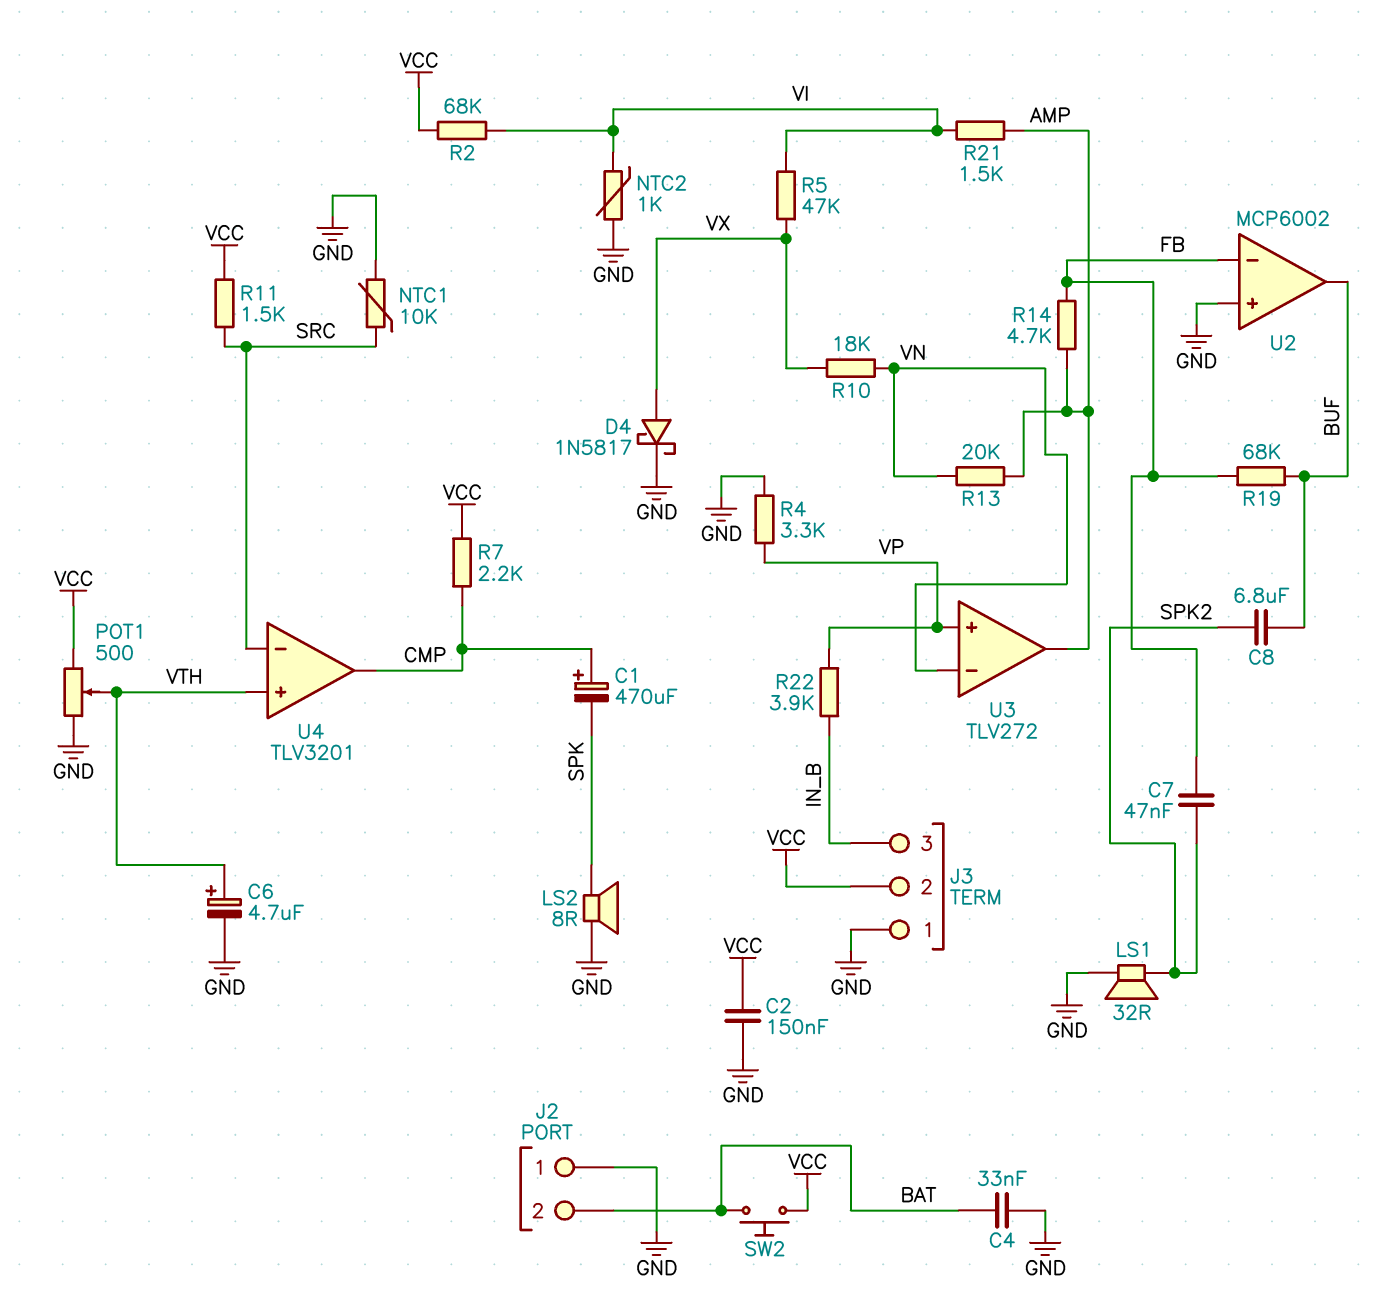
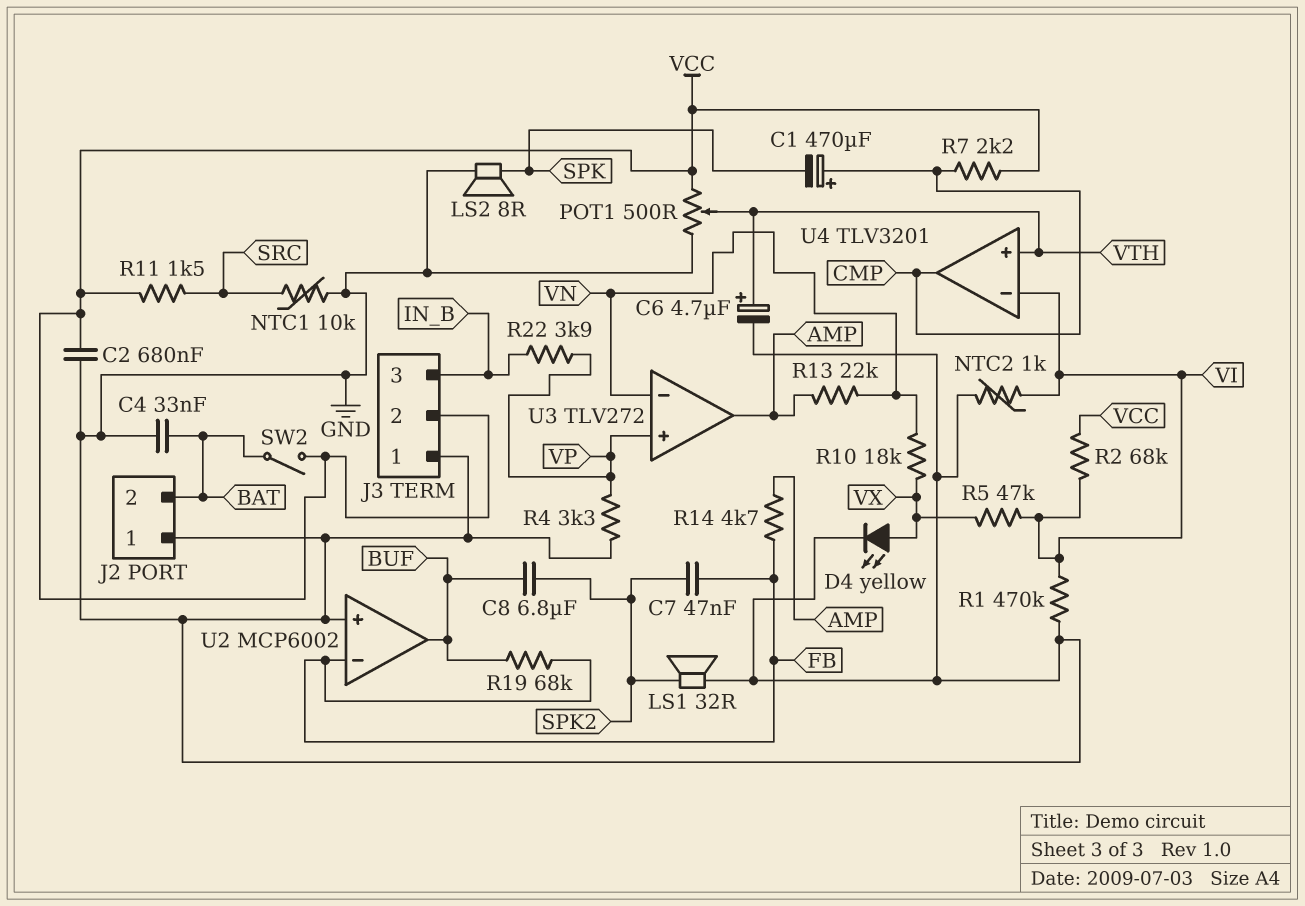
C2: 150nF (GND, VCC) -> 680nF (GND, VCC)
D4: schottky 1N5817 (A VX, K GND) -> LED yellow (A VX, K GND)
R1: none -> 470k (GND, VI)
R13: 20k (AMP, VN) -> 22k (AMP, VN)
R21: 1.5k (AMP, VI) -> none
SW2: button (BAT, VCC) -> switch (BAT, VCC)
U4 pin in-: SRC -> VI

